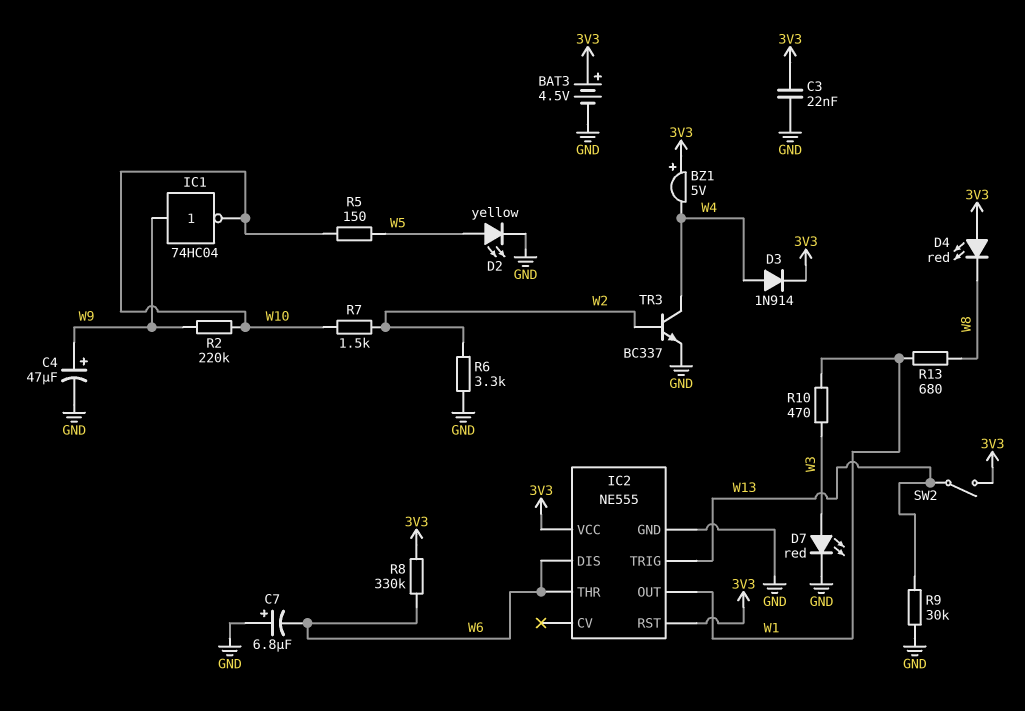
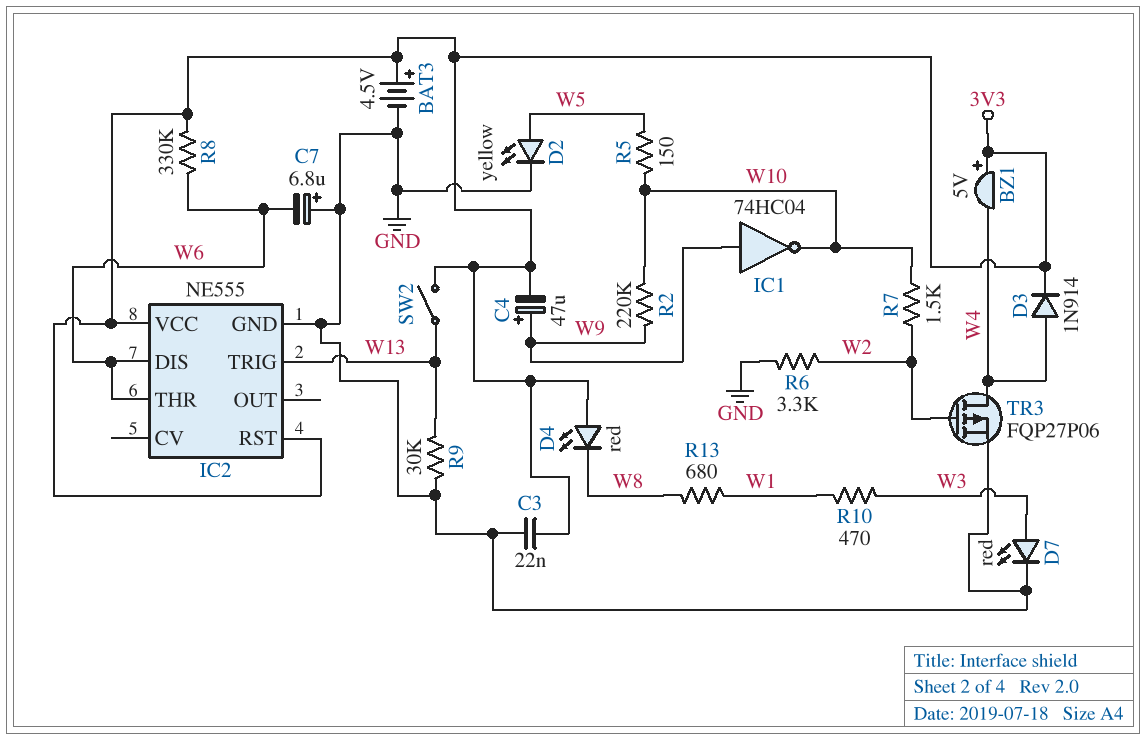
C4: 47uF (plus W9, minus GND) -> 47uF (plus W9, minus 3V3)
IC2 pin OUT: W1 -> none
TR3: NPN BC337 (B W2, C W4, E GND) -> PMOS FQP27P06 (G W2, D W4, S GND)

